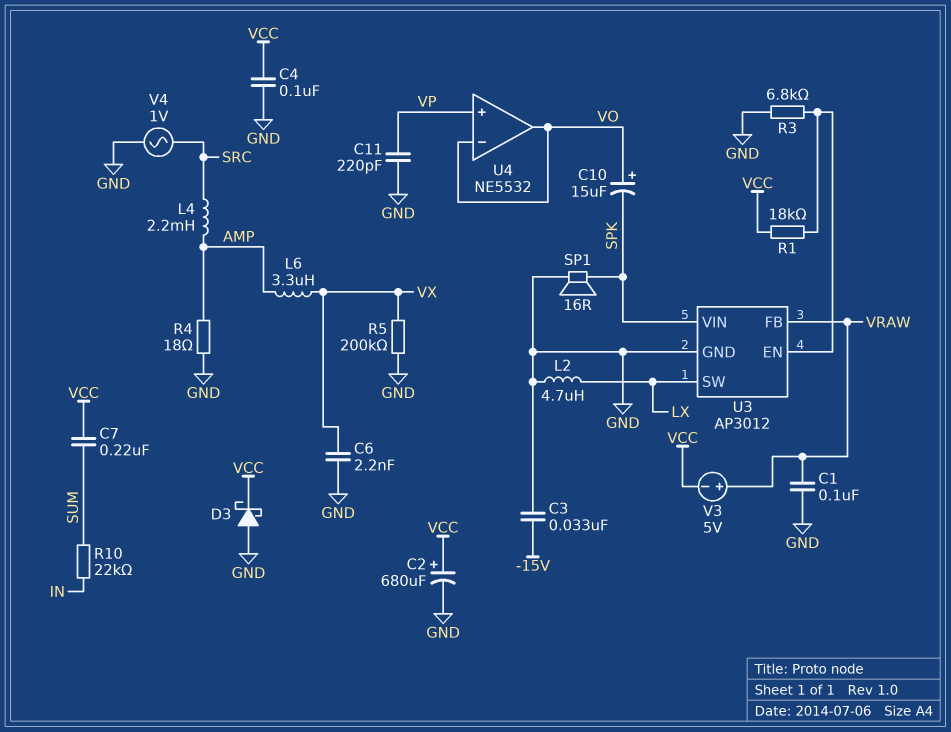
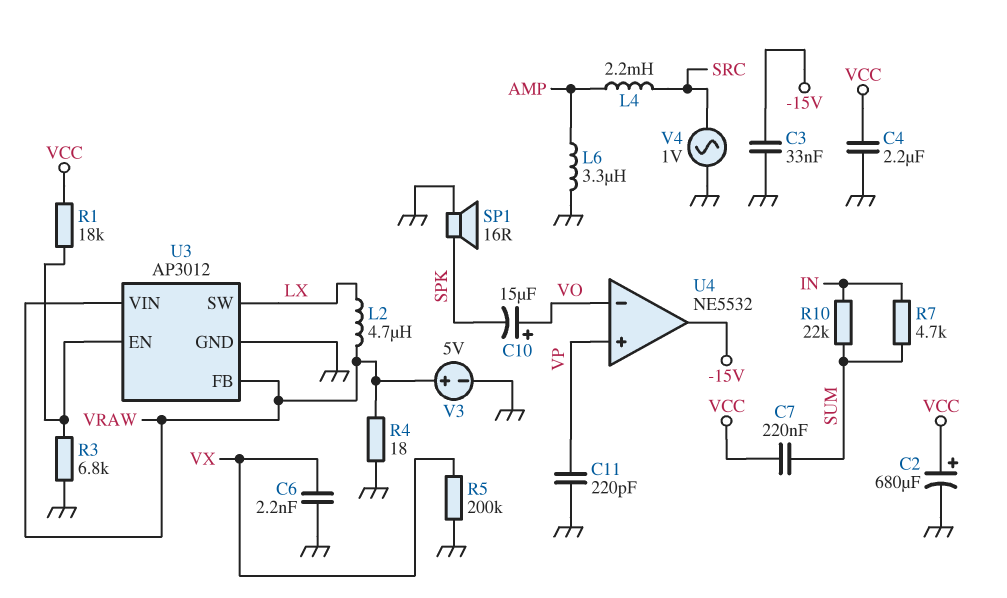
C1: 100nF (GND, VRAW) -> none
C4: 100nF (GND, VCC) -> 2.2uF (GND, VCC)
D3: schottky (A GND, K VCC) -> none
L2: 4.7uH (GND, LX) -> 4.7uH (LX, VRAW)
L6: 3.3uH (AMP, VX) -> 3.3uH (AMP, GND)
R4: 18 (AMP, GND) -> 18 (GND, VRAW)
R7: none -> 4.7k (IN, SUM)
U3 pin VIN: SPK -> VRAW
U4 pin out: VO -> -15V
V3: 5V (plus VRAW, minus VCC) -> 5V (plus VRAW, minus GND)

